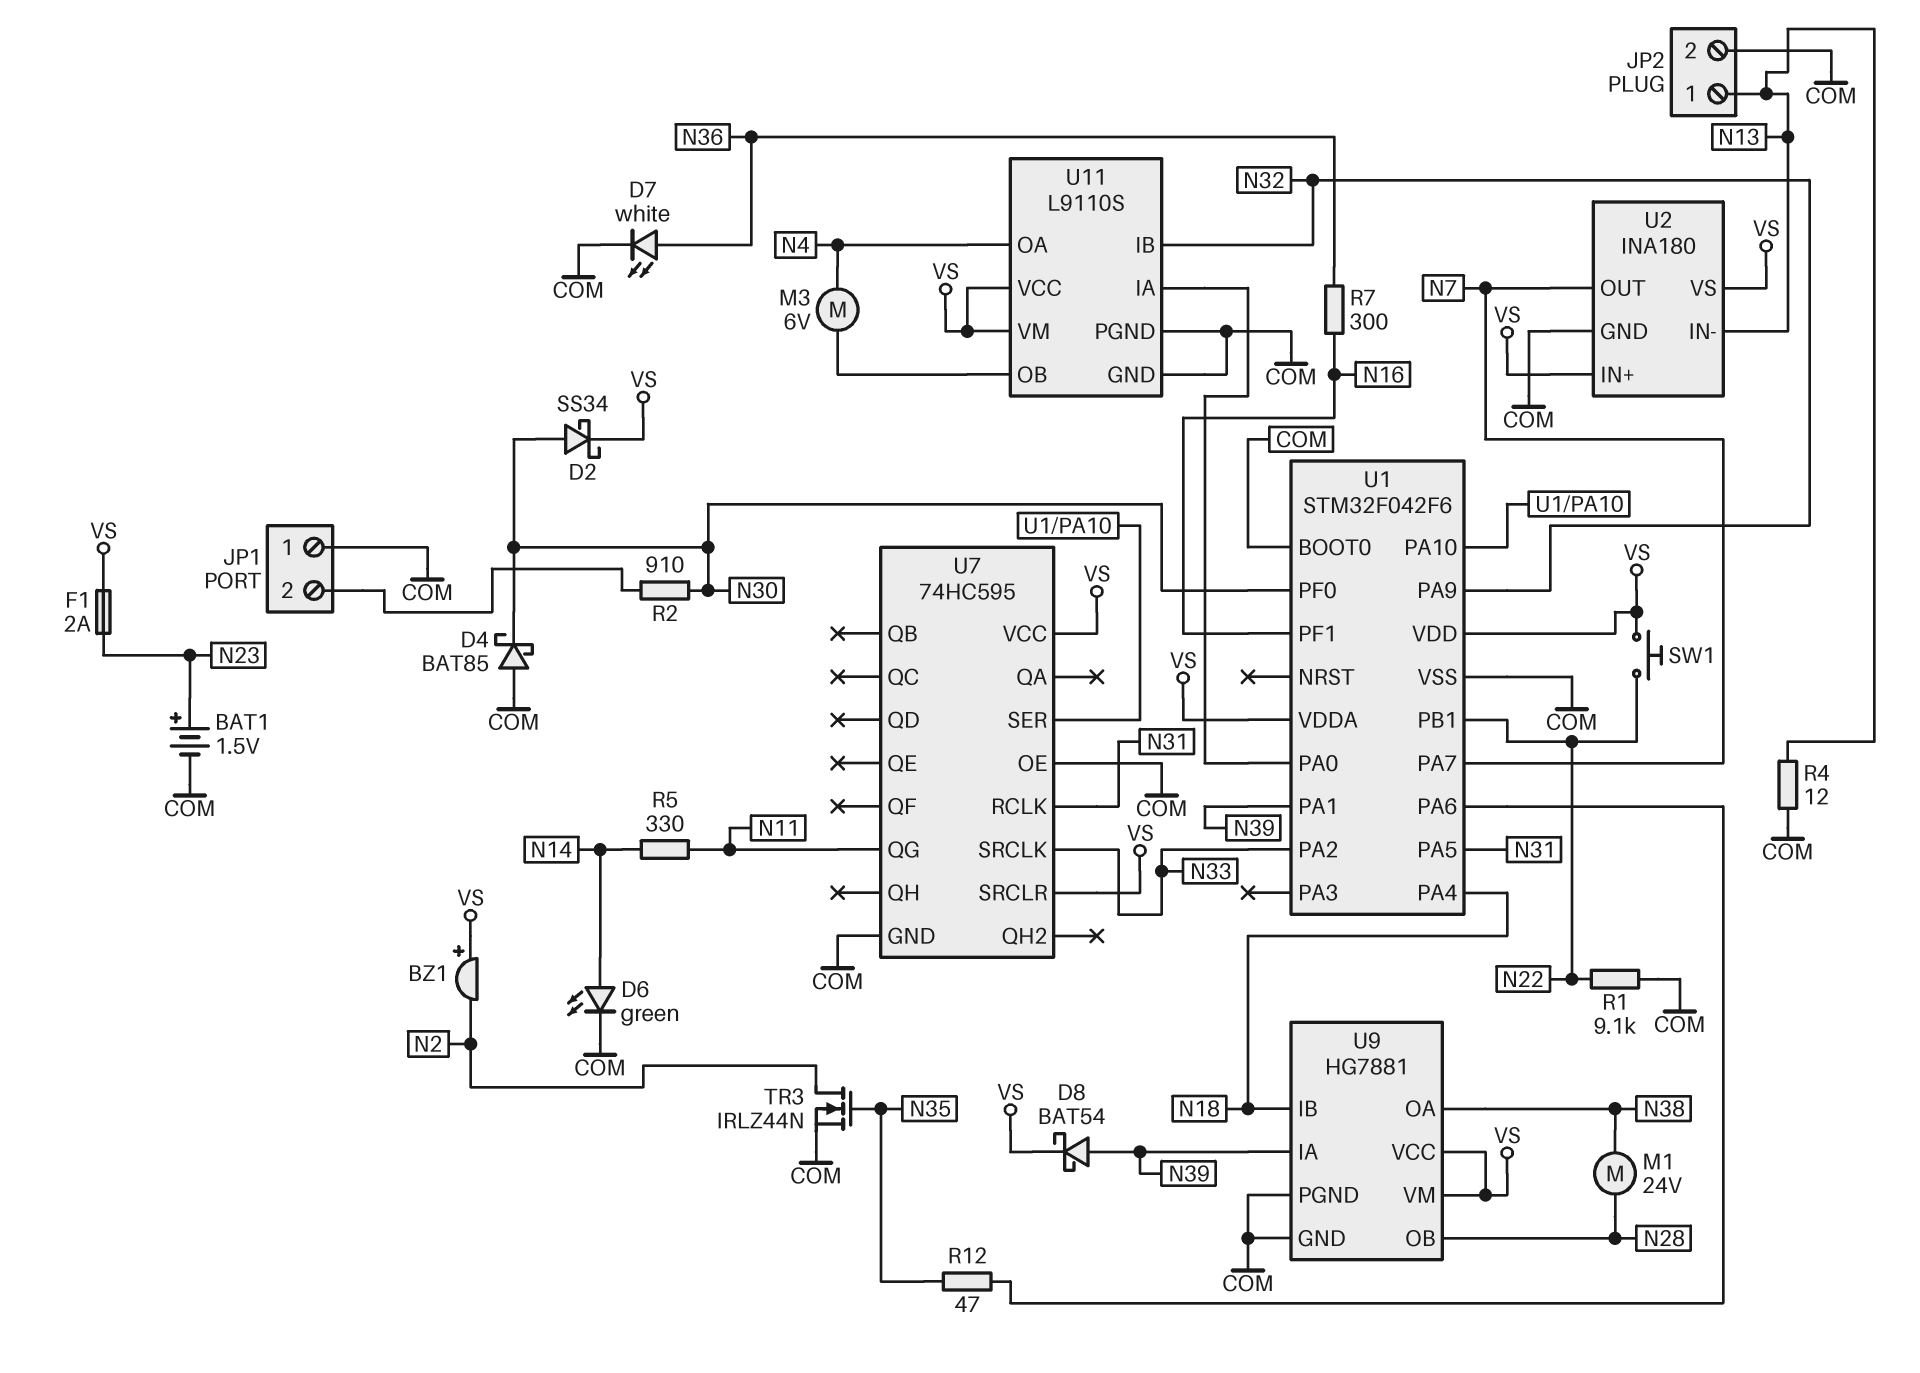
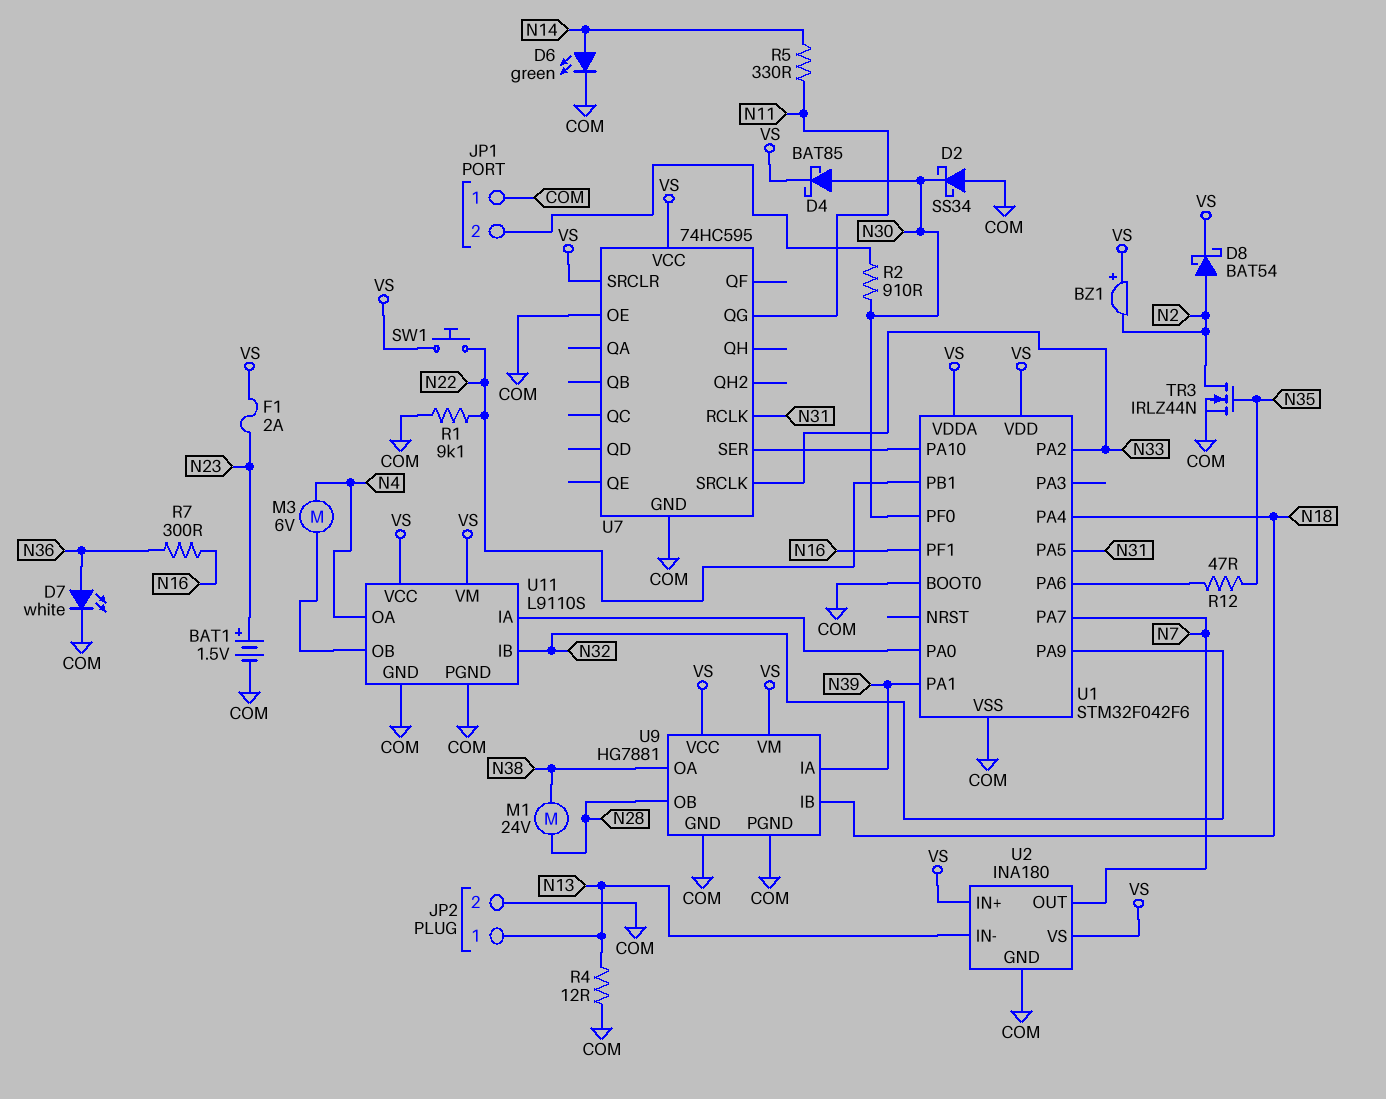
D2: schottky SS34 (A N30, K VS) -> schottky SS34 (A COM, K N30)
D4: schottky BAT85 (A COM, K N30) -> schottky BAT85 (A N30, K VS)
D8: schottky BAT54 (A N39, K VS) -> schottky BAT54 (A N2, K VS)

